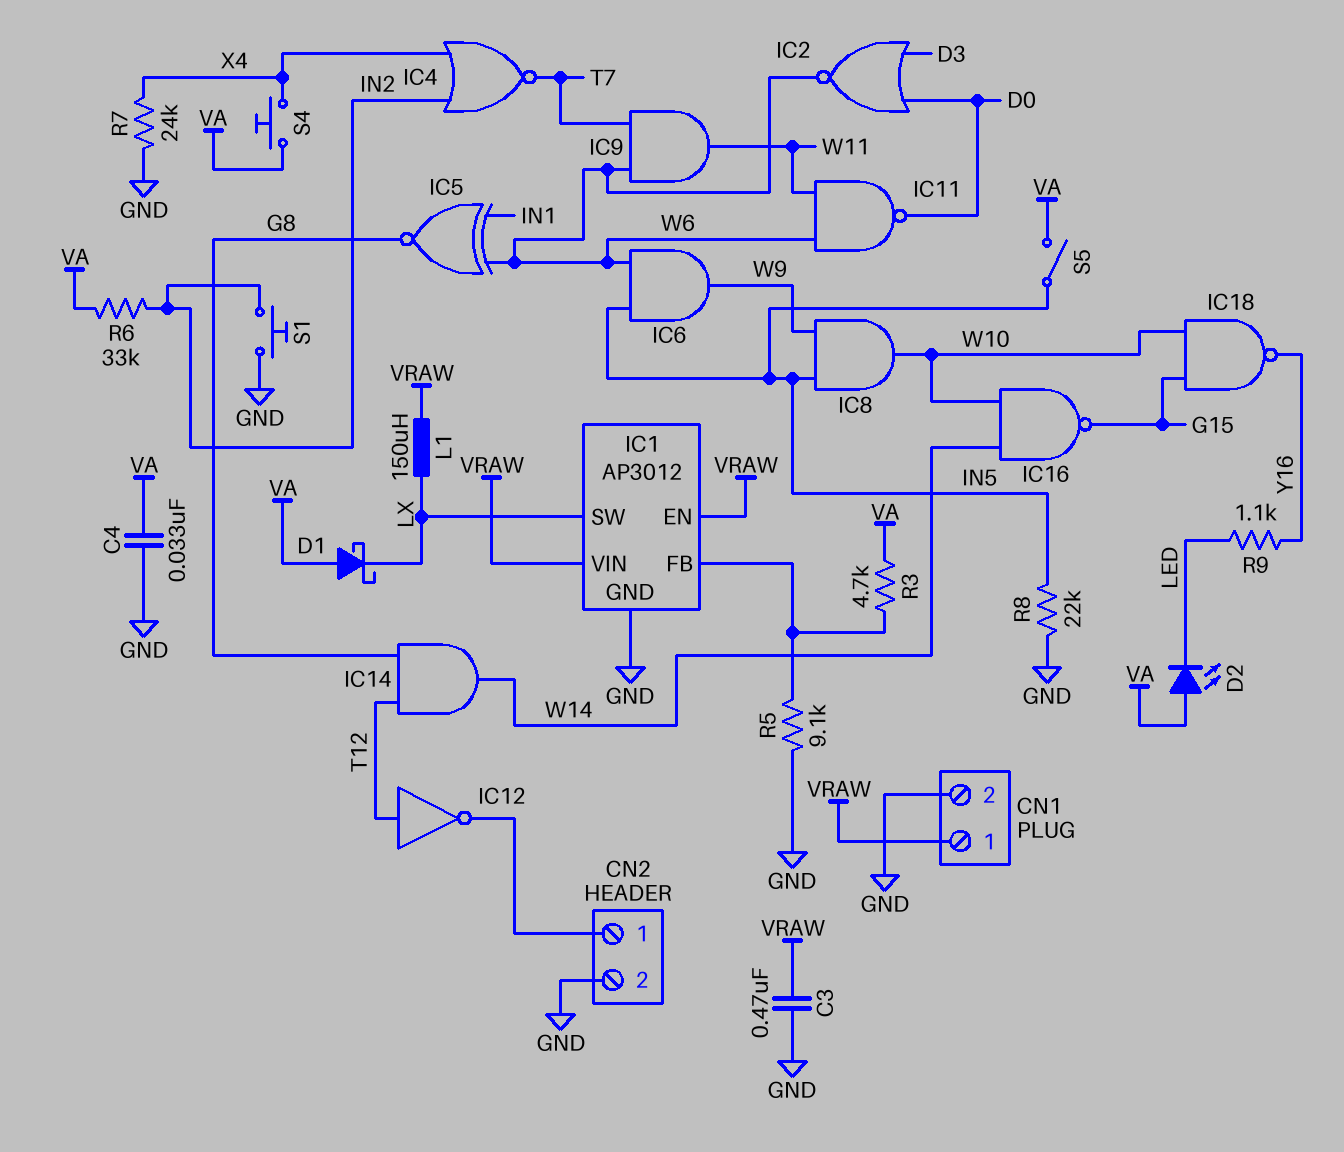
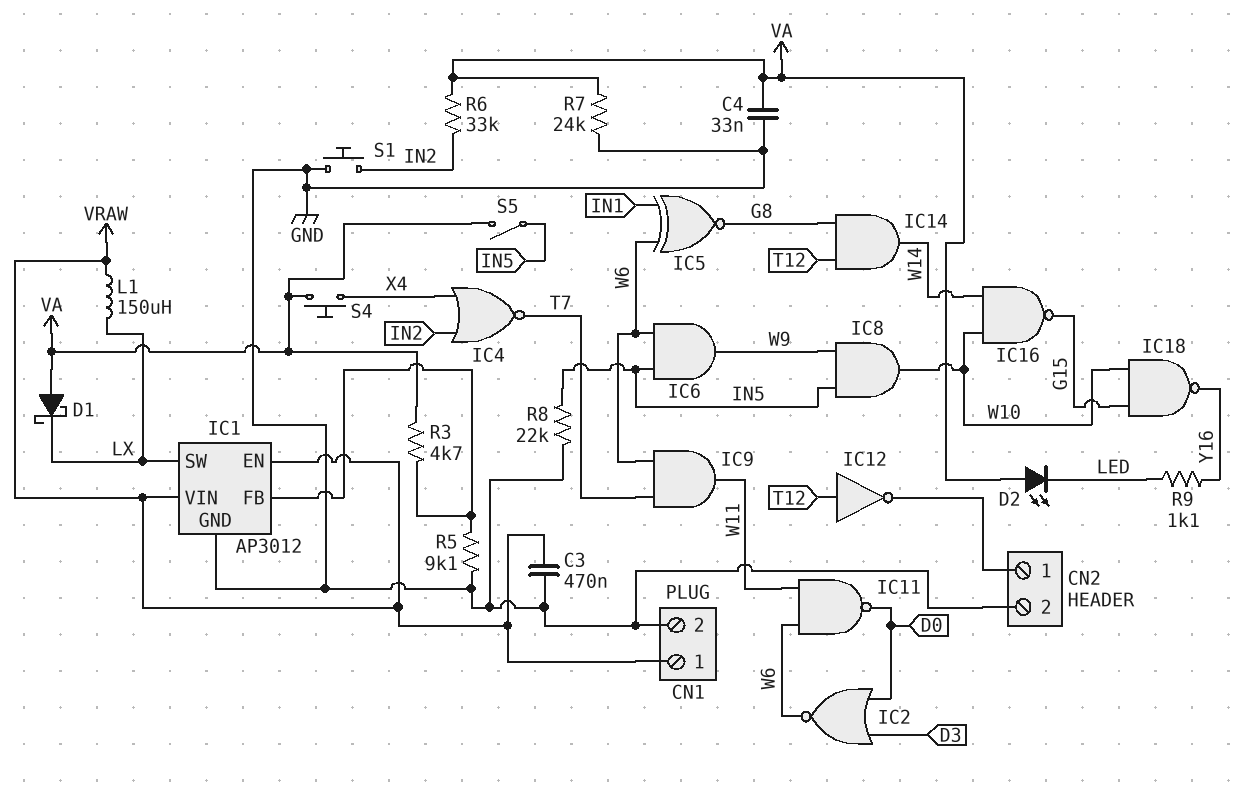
R7: 24k (GND, X4) -> 24k (GND, VA)

